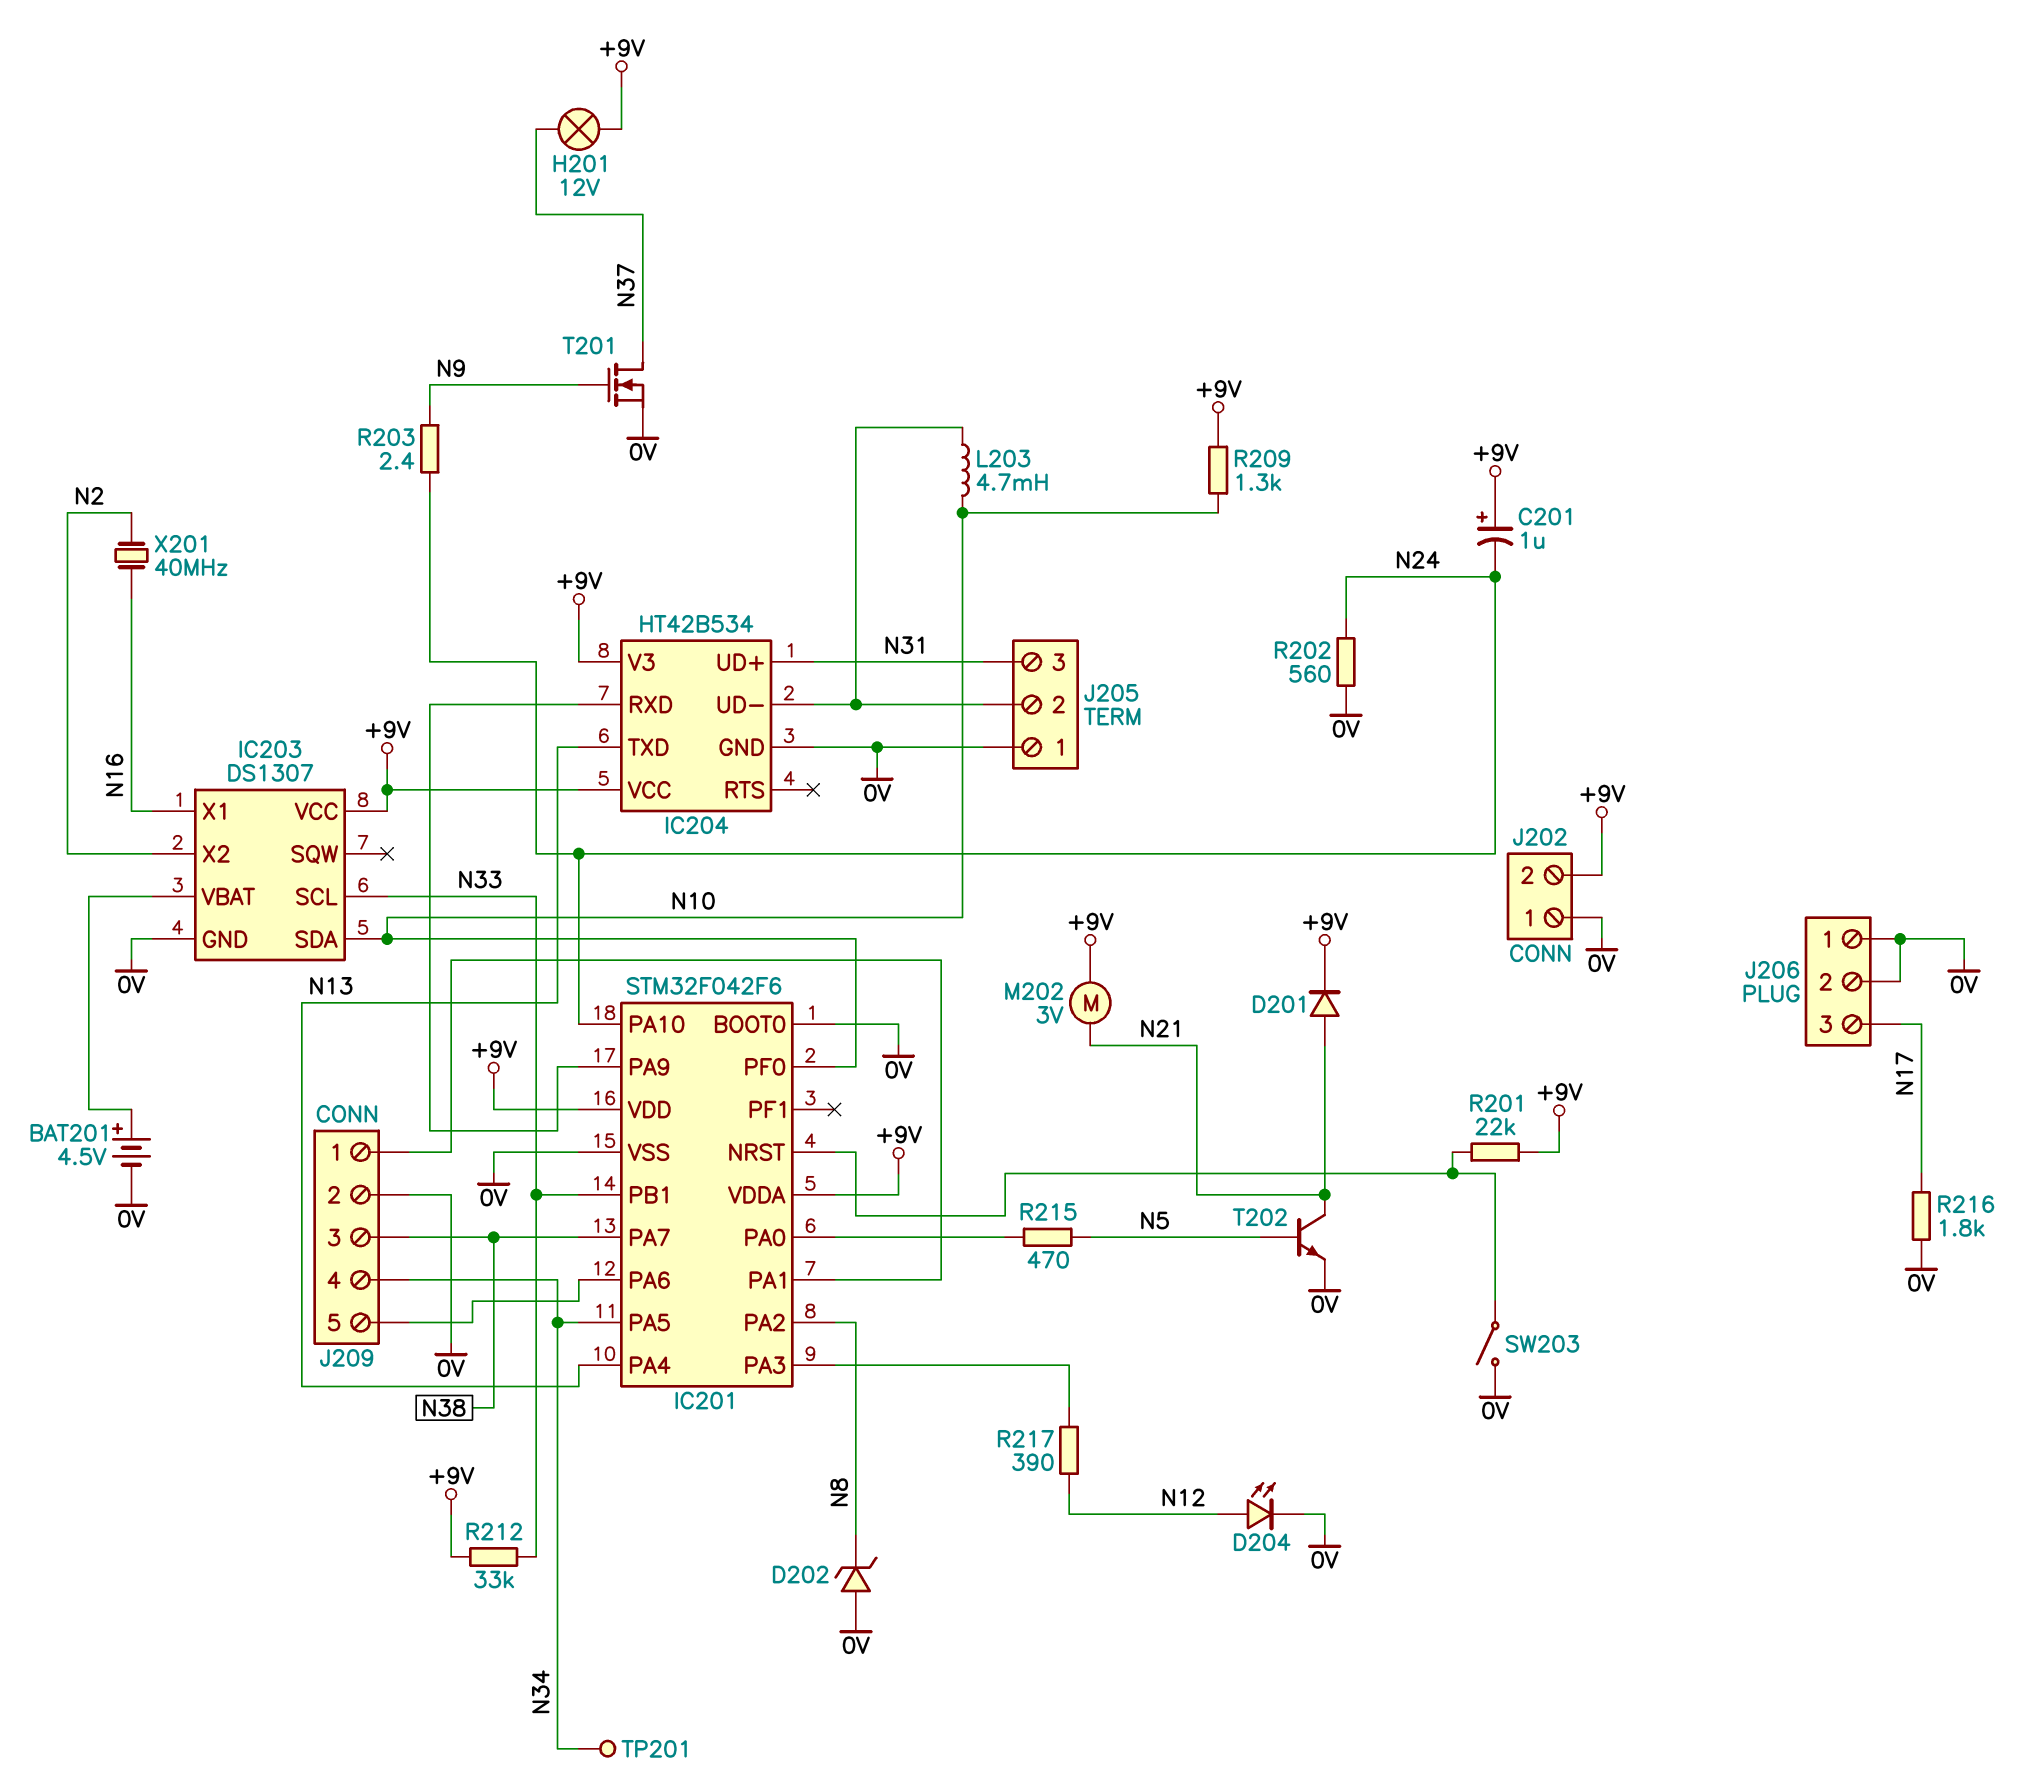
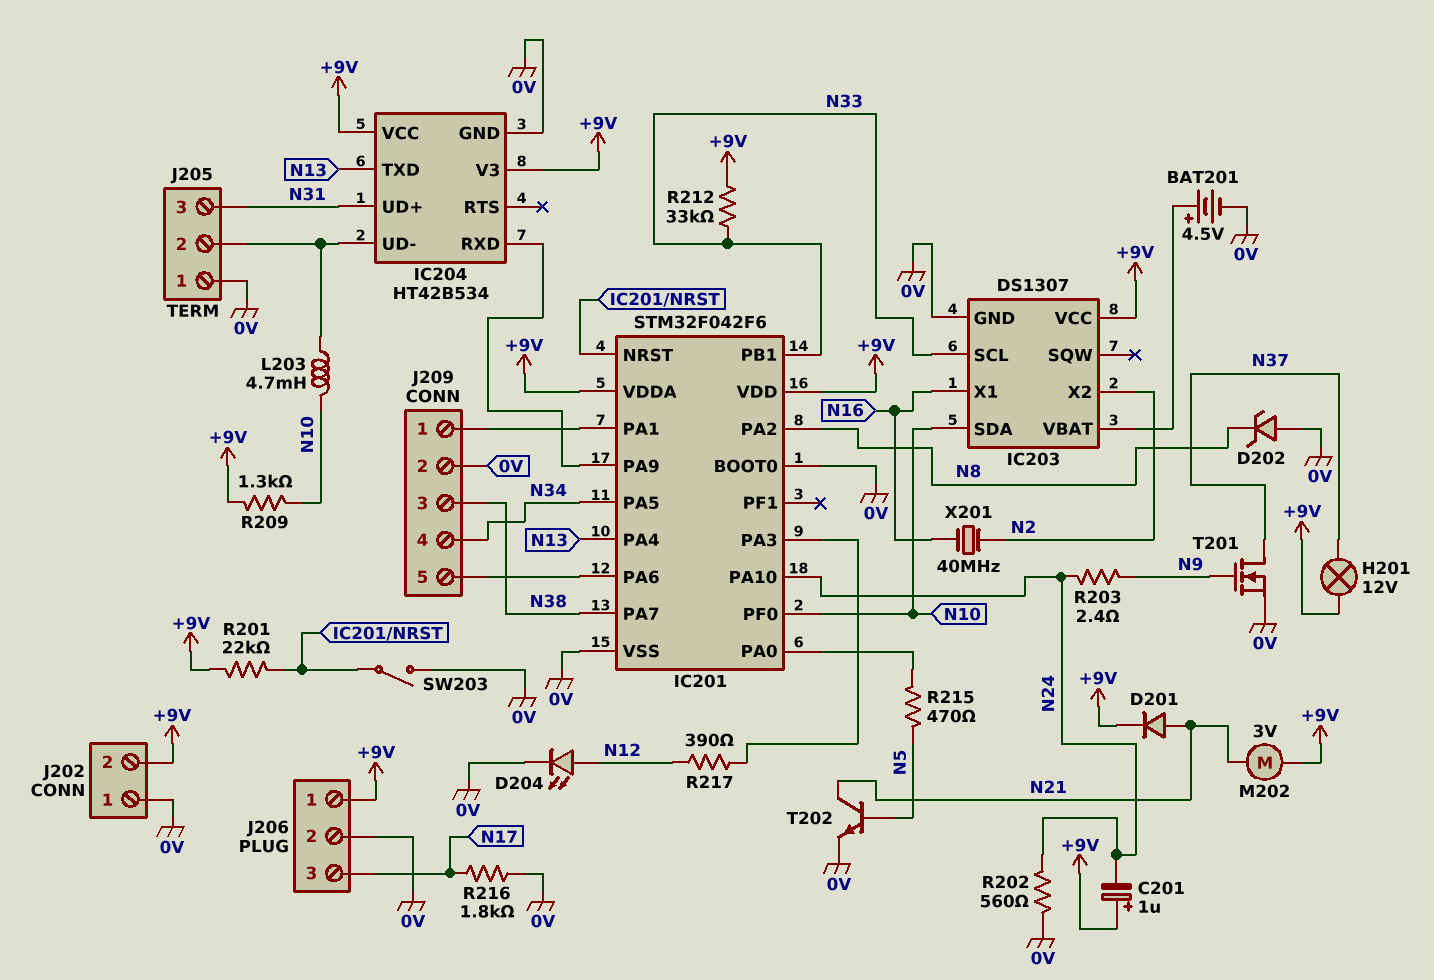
J206 pin 1: 0V -> +9V
TP201: test point (N34) -> none

